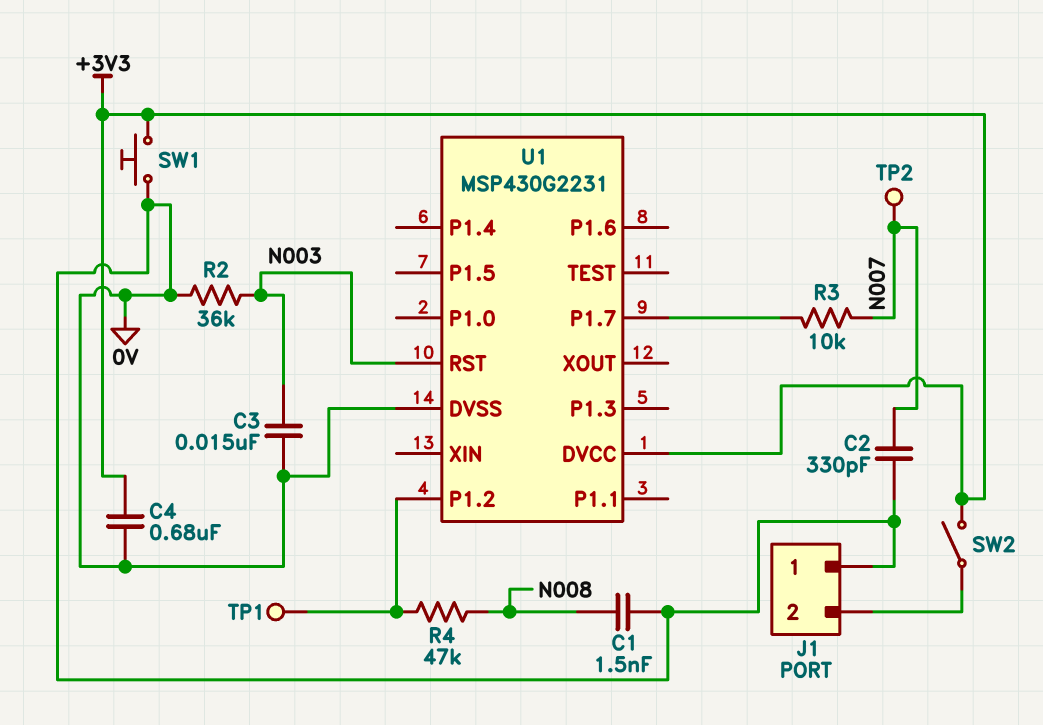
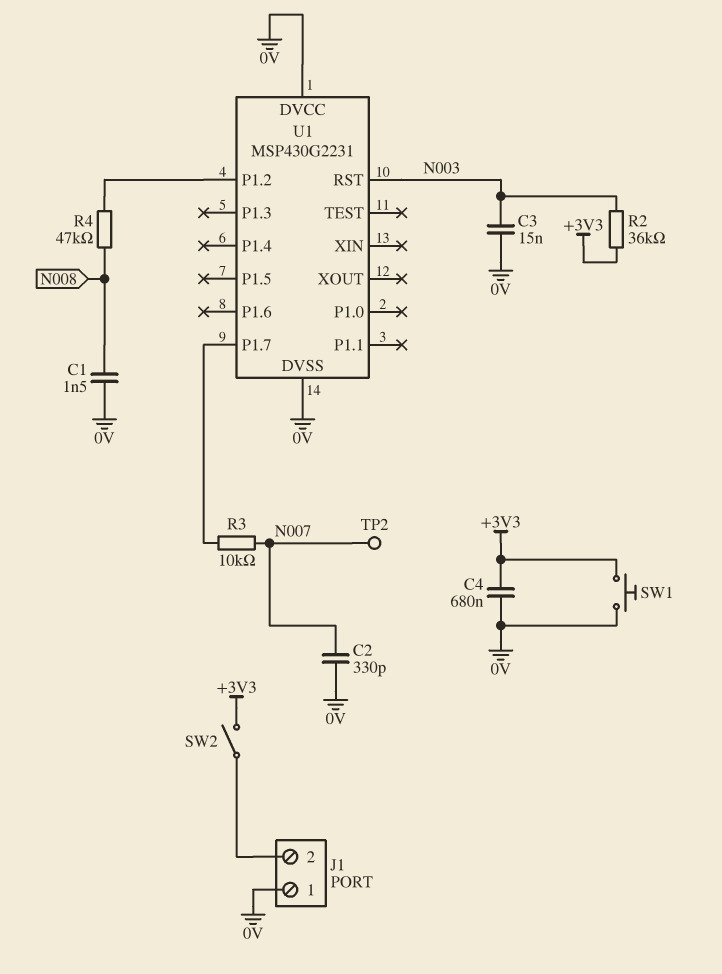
R2: 36k (0V, N003) -> 36k (+3V3, N003)
TP1: test point (U1/P1.2) -> none
U1 pin DVCC: +3V3 -> 0V

